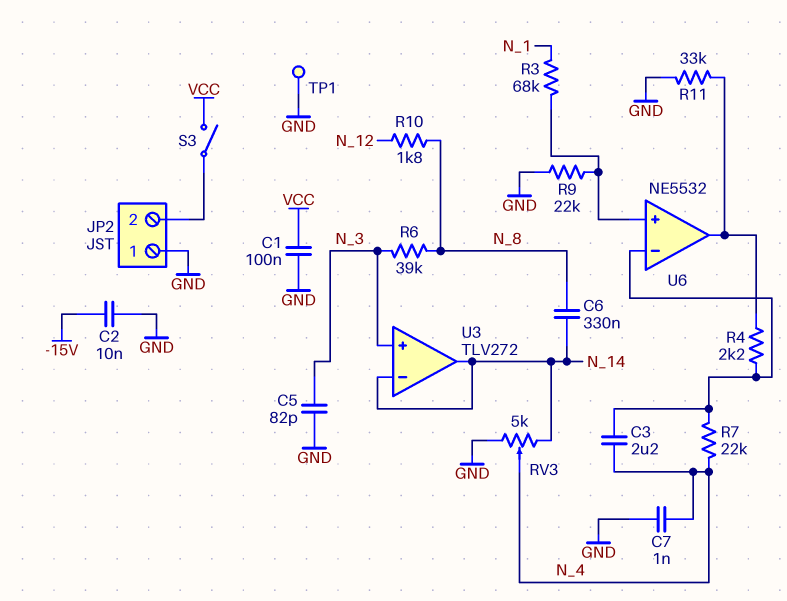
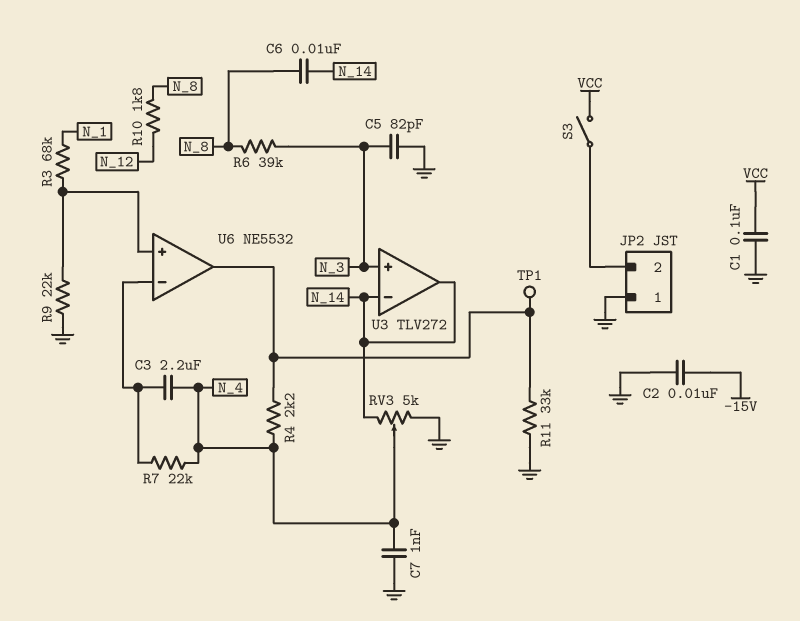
C6: 330nF (N_8, N_14) -> 10nF (N_8, N_14)
R4: 2.2k (U6/in-, U6/out) -> 2.2k (N_4, U6/out)
TP1: test point (GND) -> test point (U6/out)

